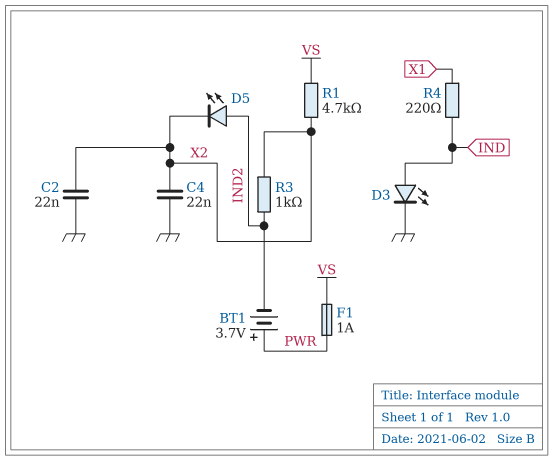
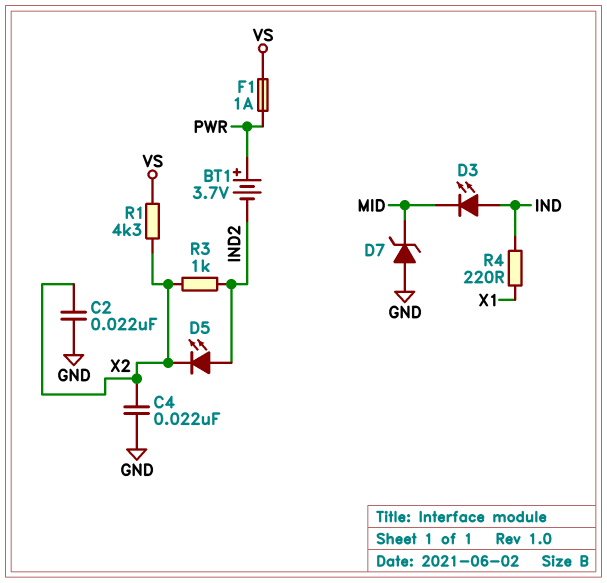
D3: LED (A IND, K GND) -> LED (A IND, K MID)
D7: none -> zener (A GND, K MID)
R1: 4.7k (VS, X2) -> 4.3k (VS, X2)

